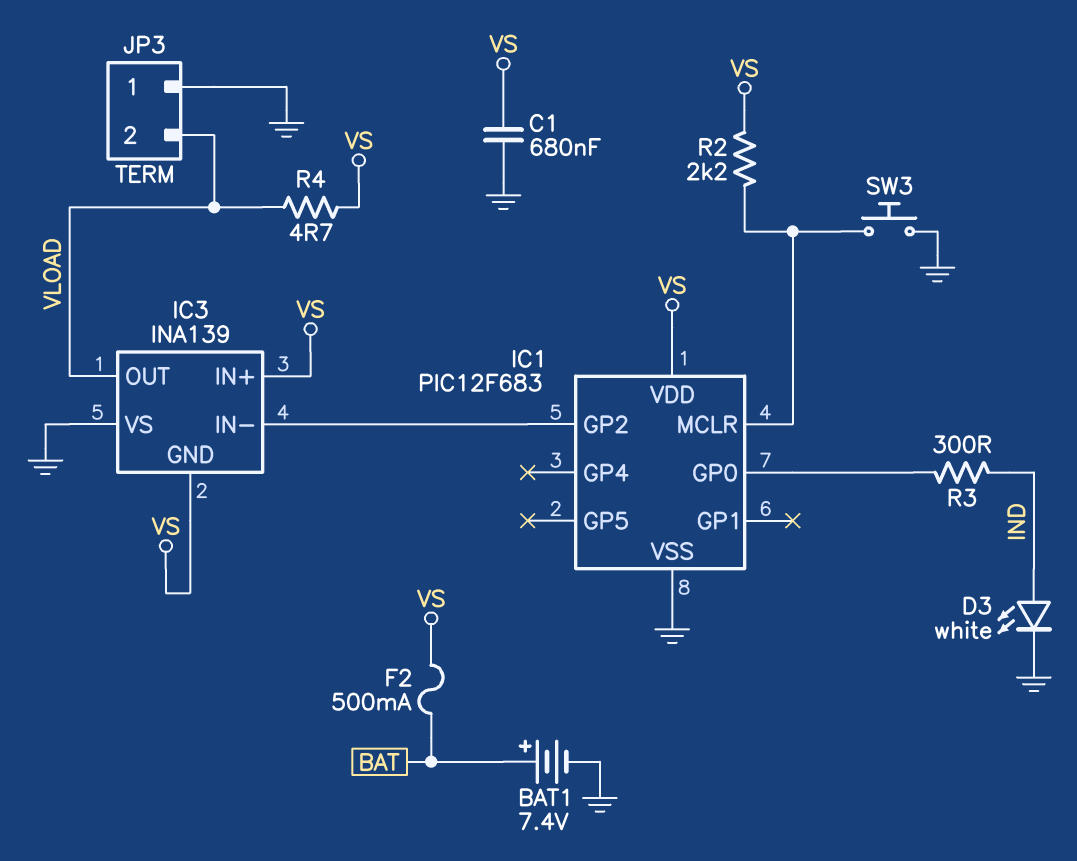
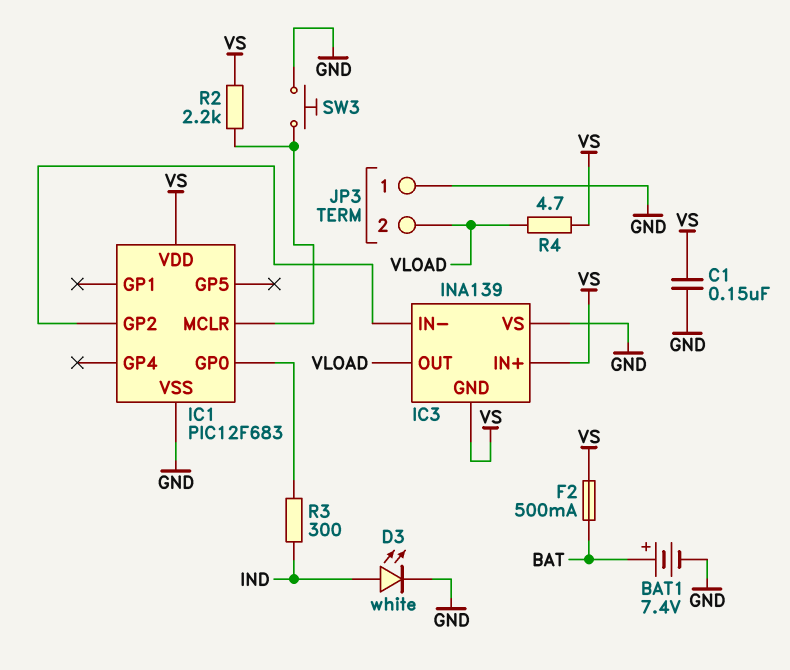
C1: 680nF (GND, VS) -> 150nF (GND, VS)

